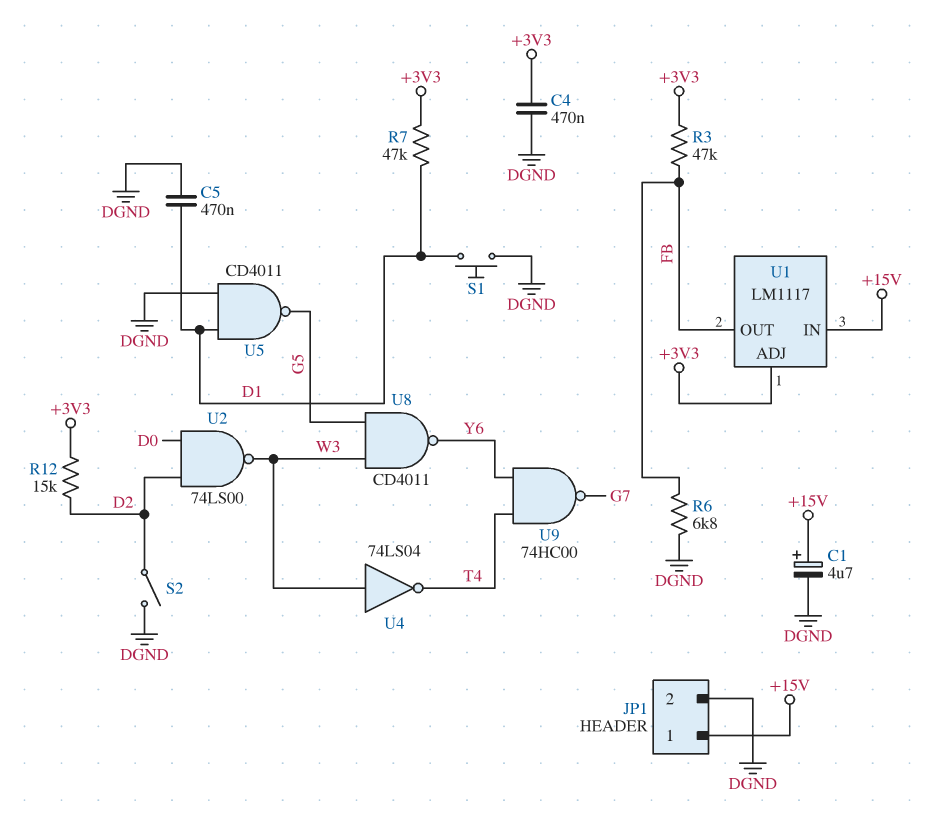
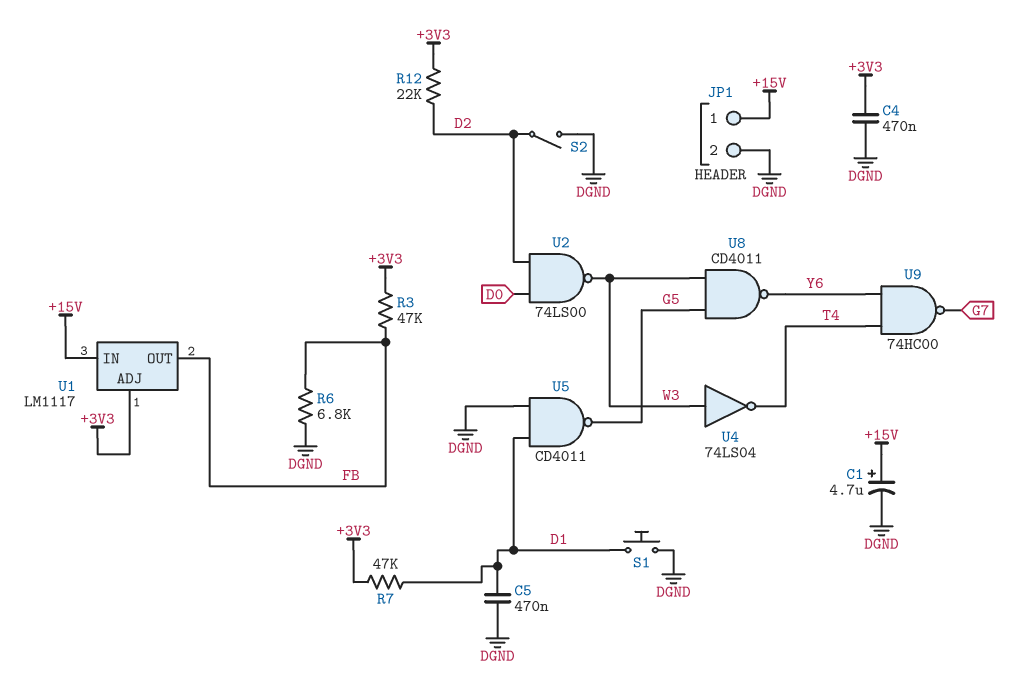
R12: 15k (+3V3, D2) -> 22k (+3V3, D2)

